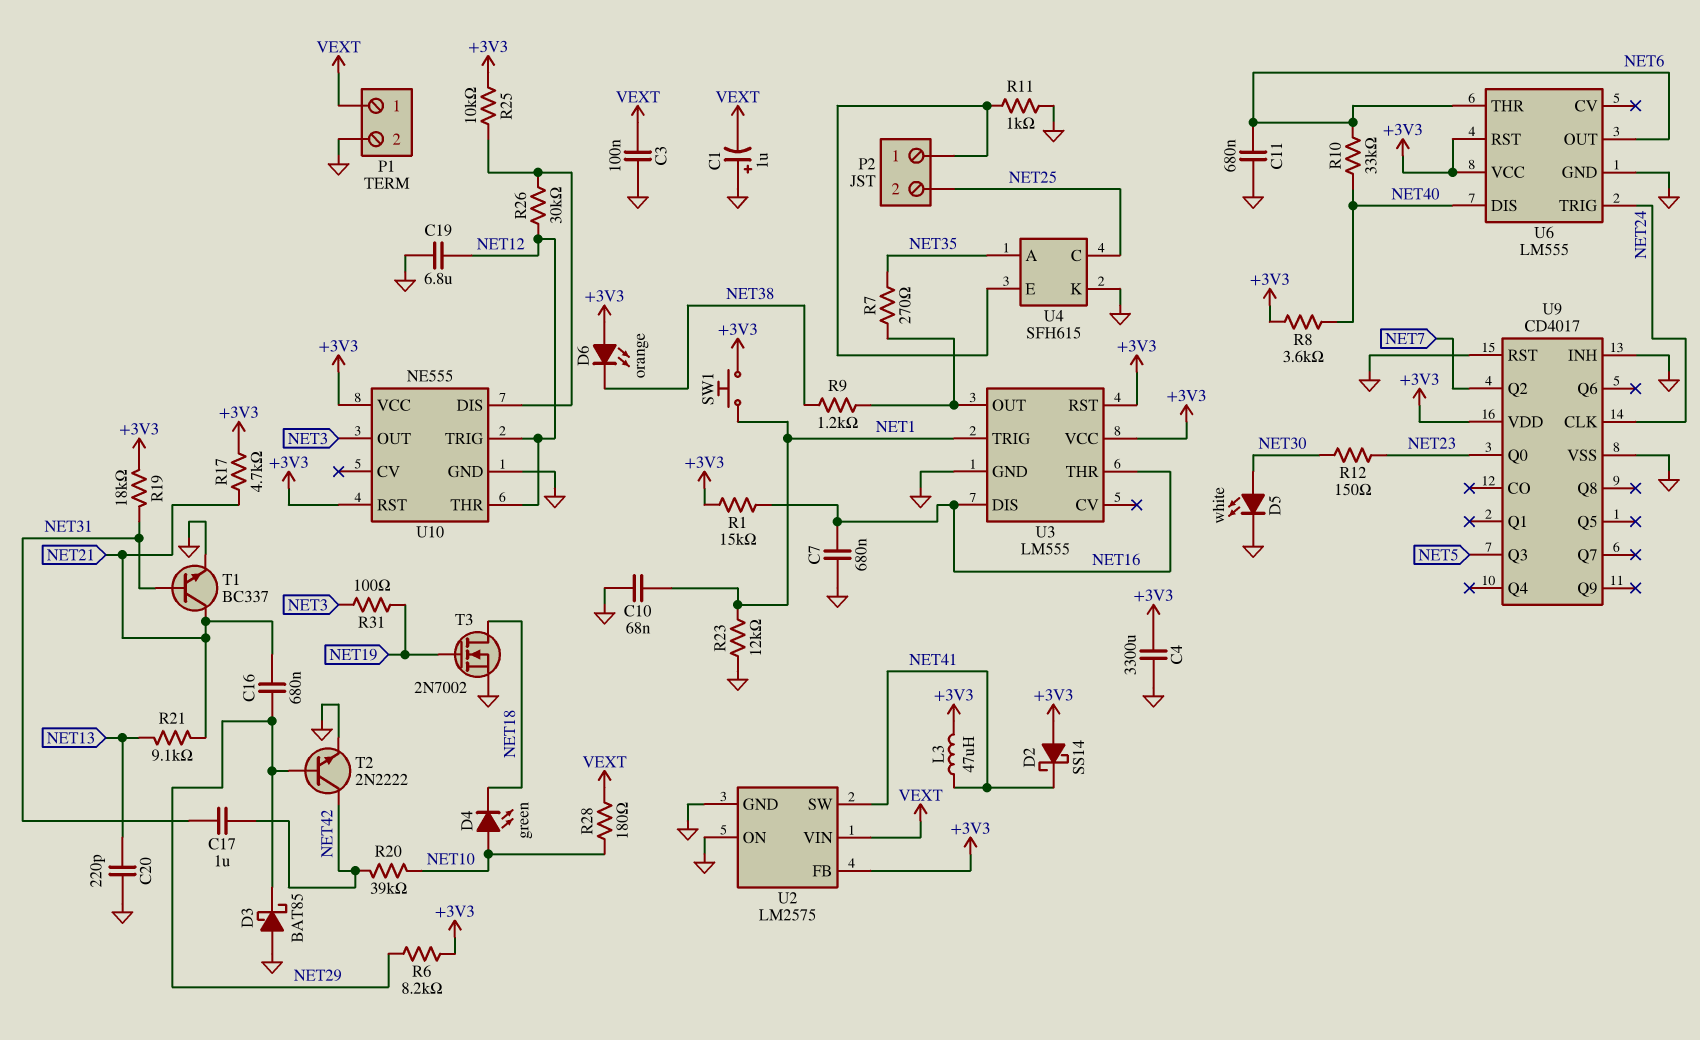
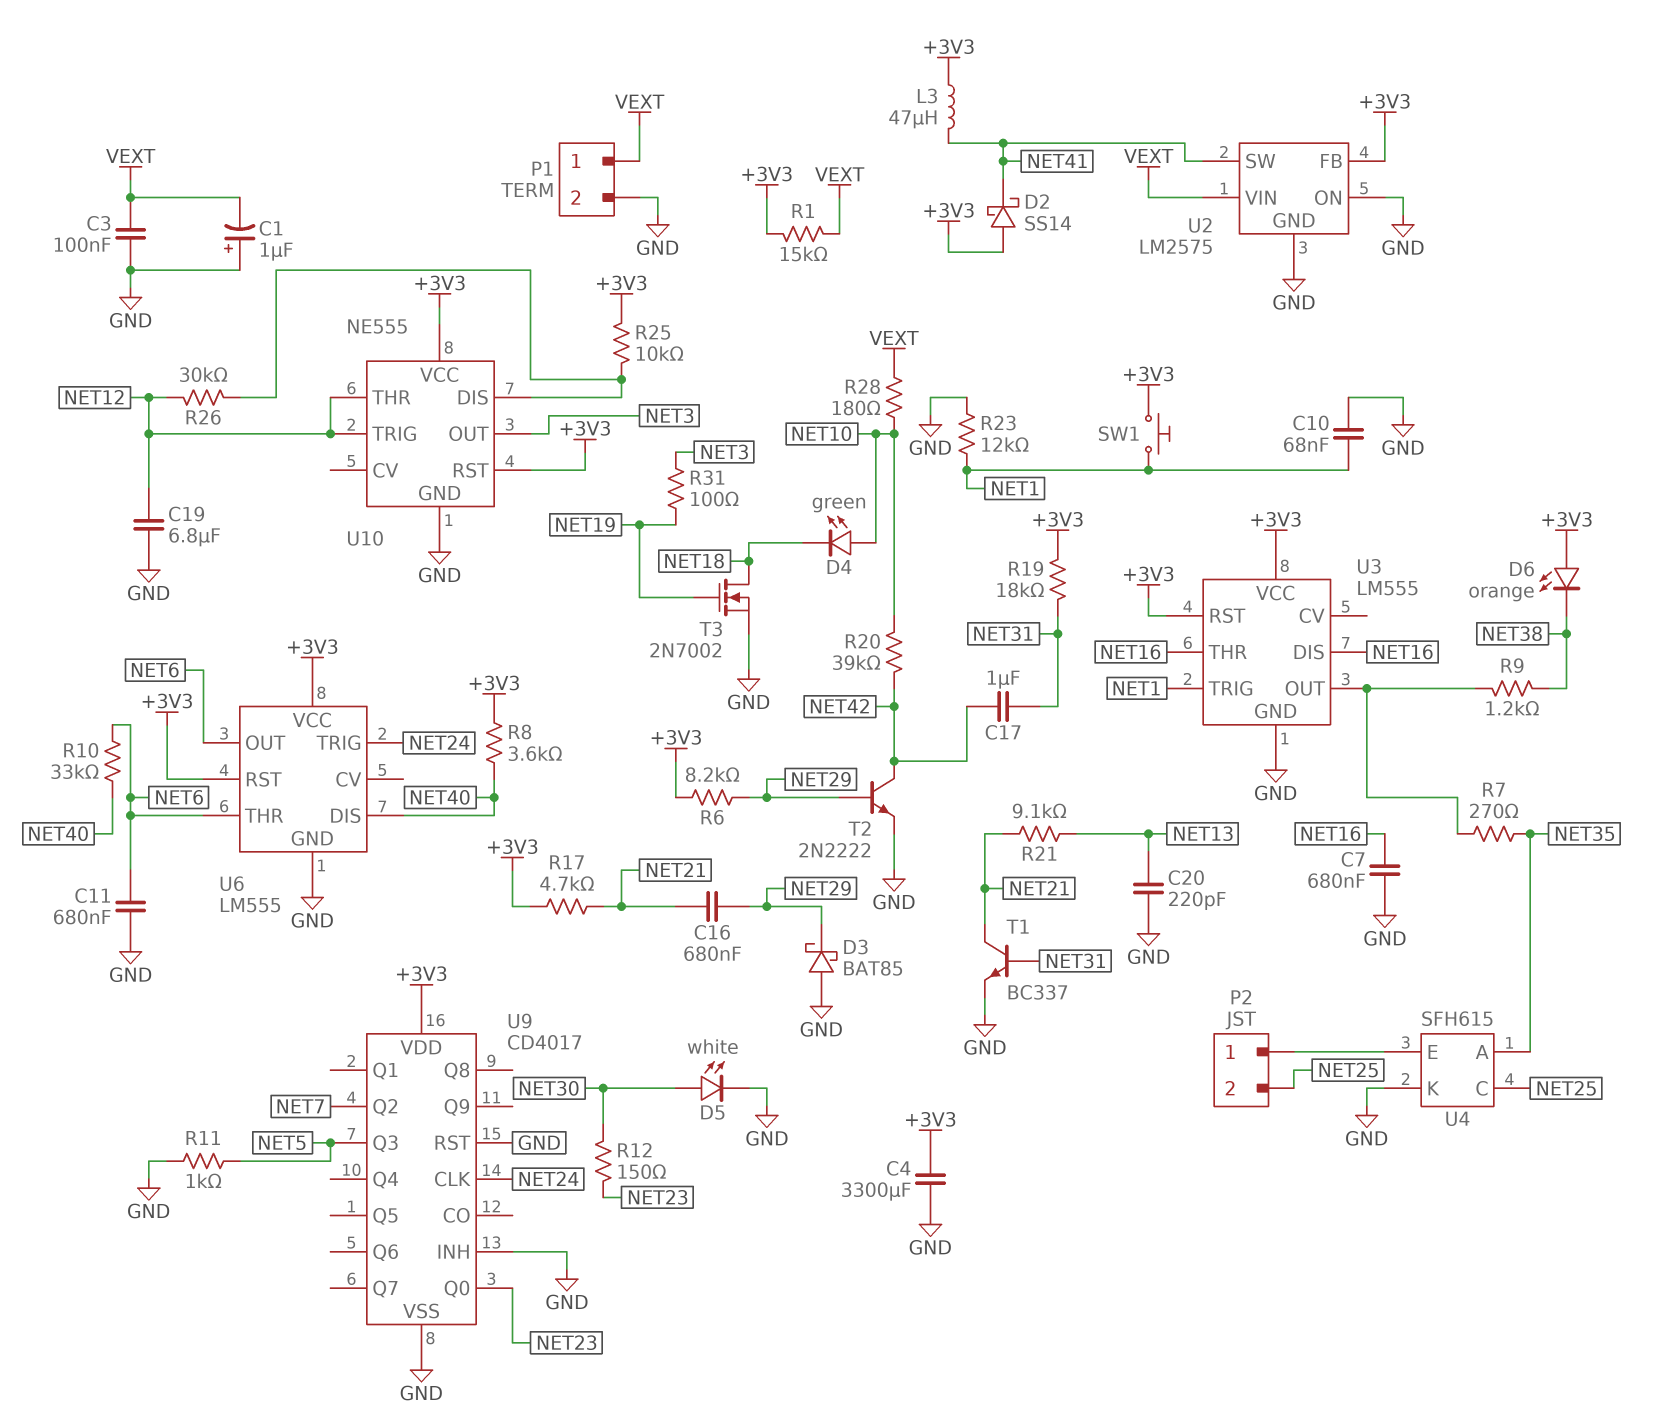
R1: 15k (+3V3, NET16) -> 15k (+3V3, VEXT)
R11: 1k (GND, P2/1) -> 1k (GND, NET5)

